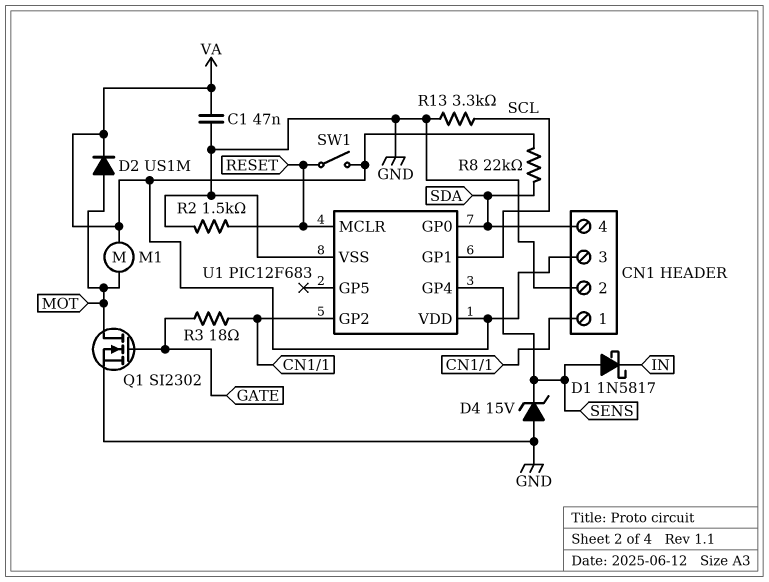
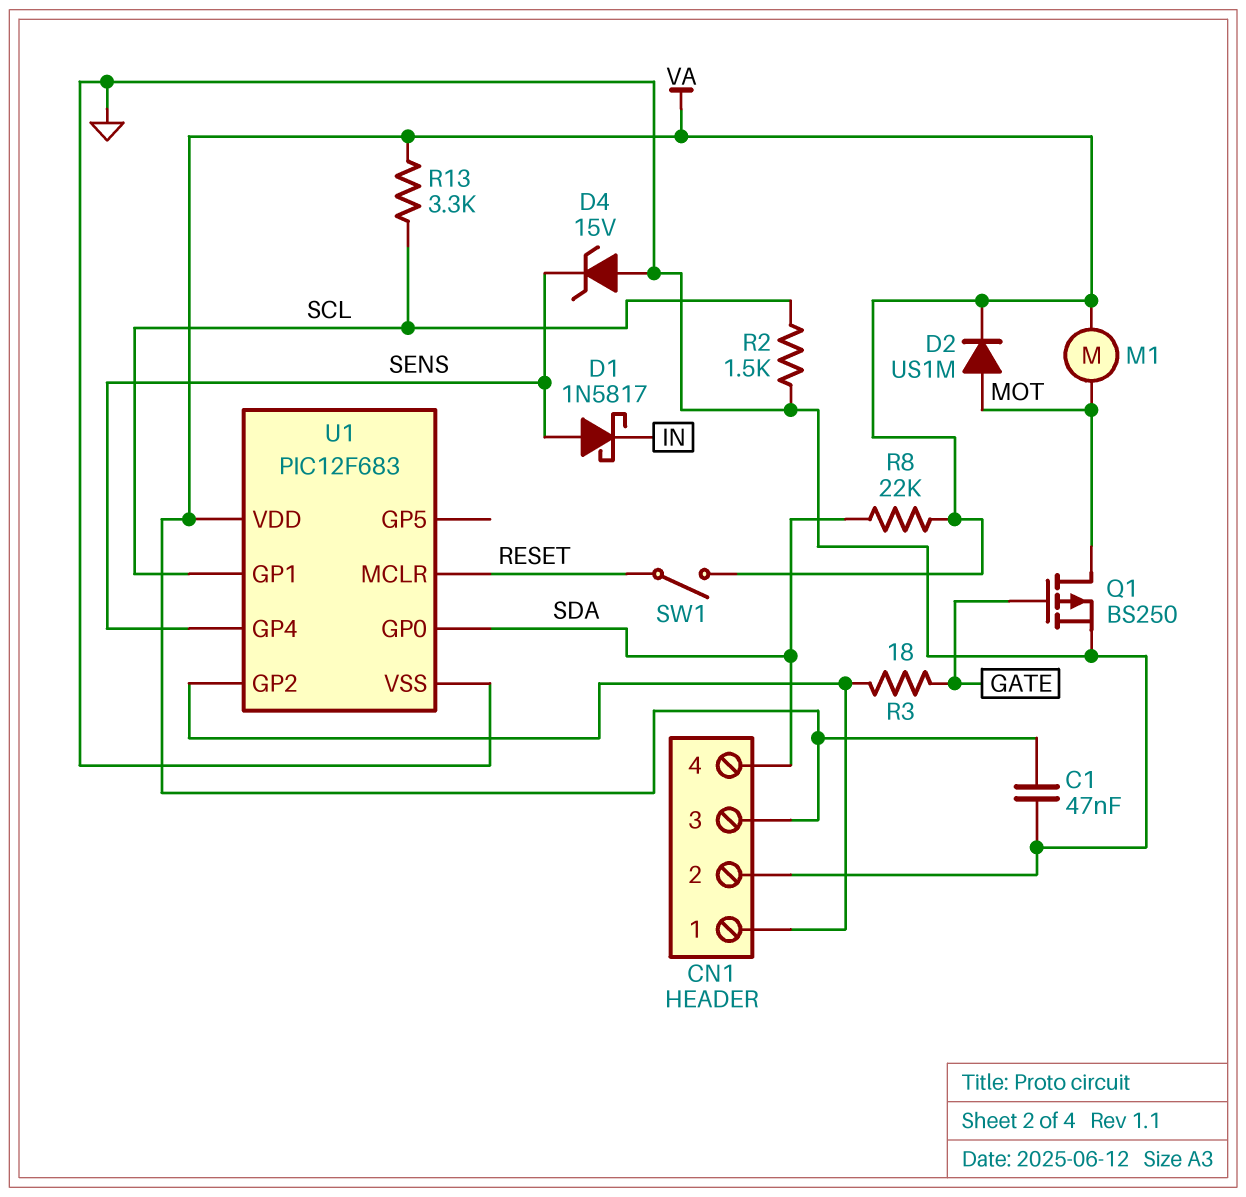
Q1: NMOS SI2302 (G GATE, D MOT, S GND) -> PMOS BS250 (G GATE, D MOT, S GND)
R2: 1.5k (GND, RESET) -> 1.5k (GND, SCL)
R13: 3.3k (GND, SCL) -> 3.3k (SCL, VA)

